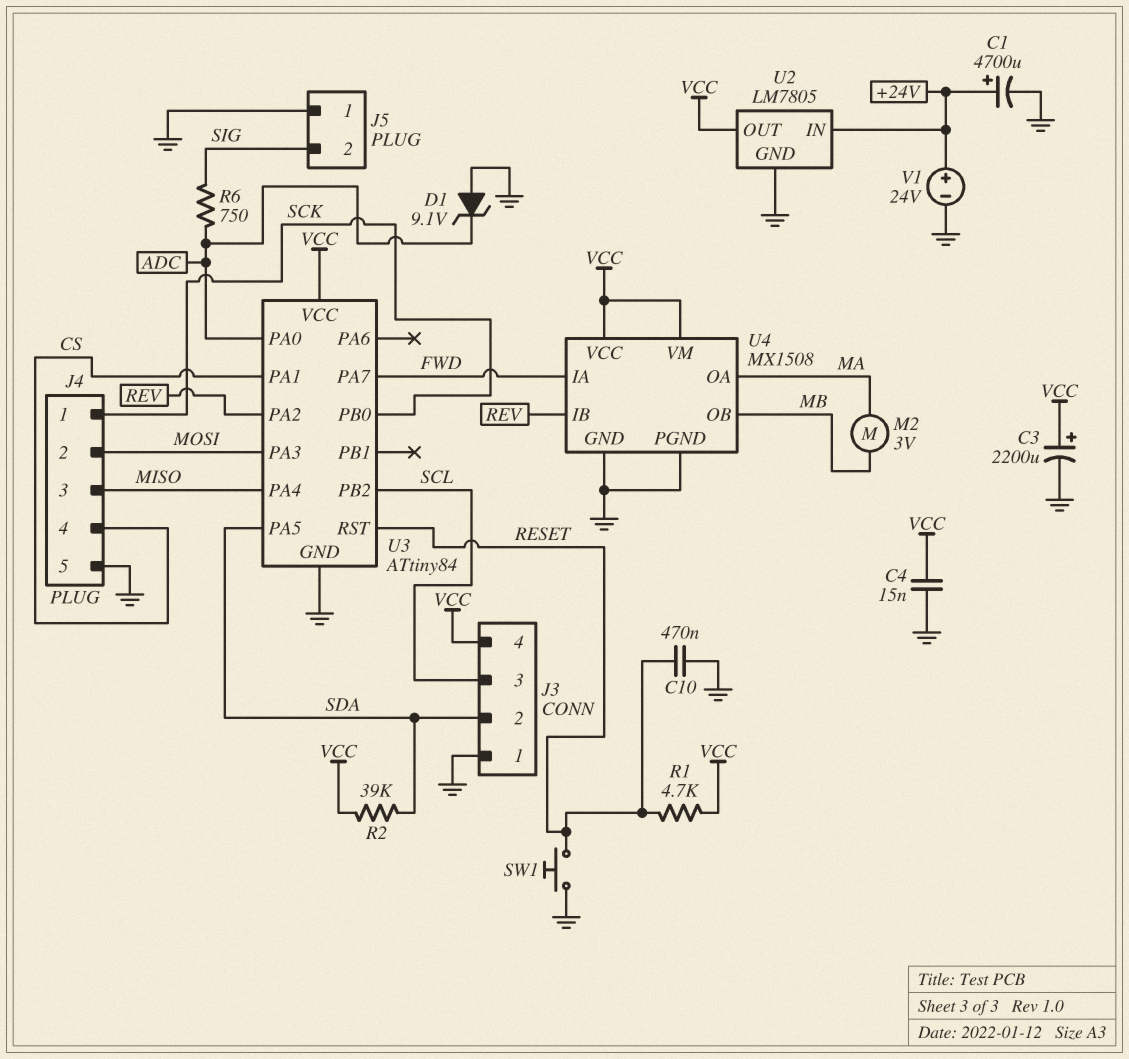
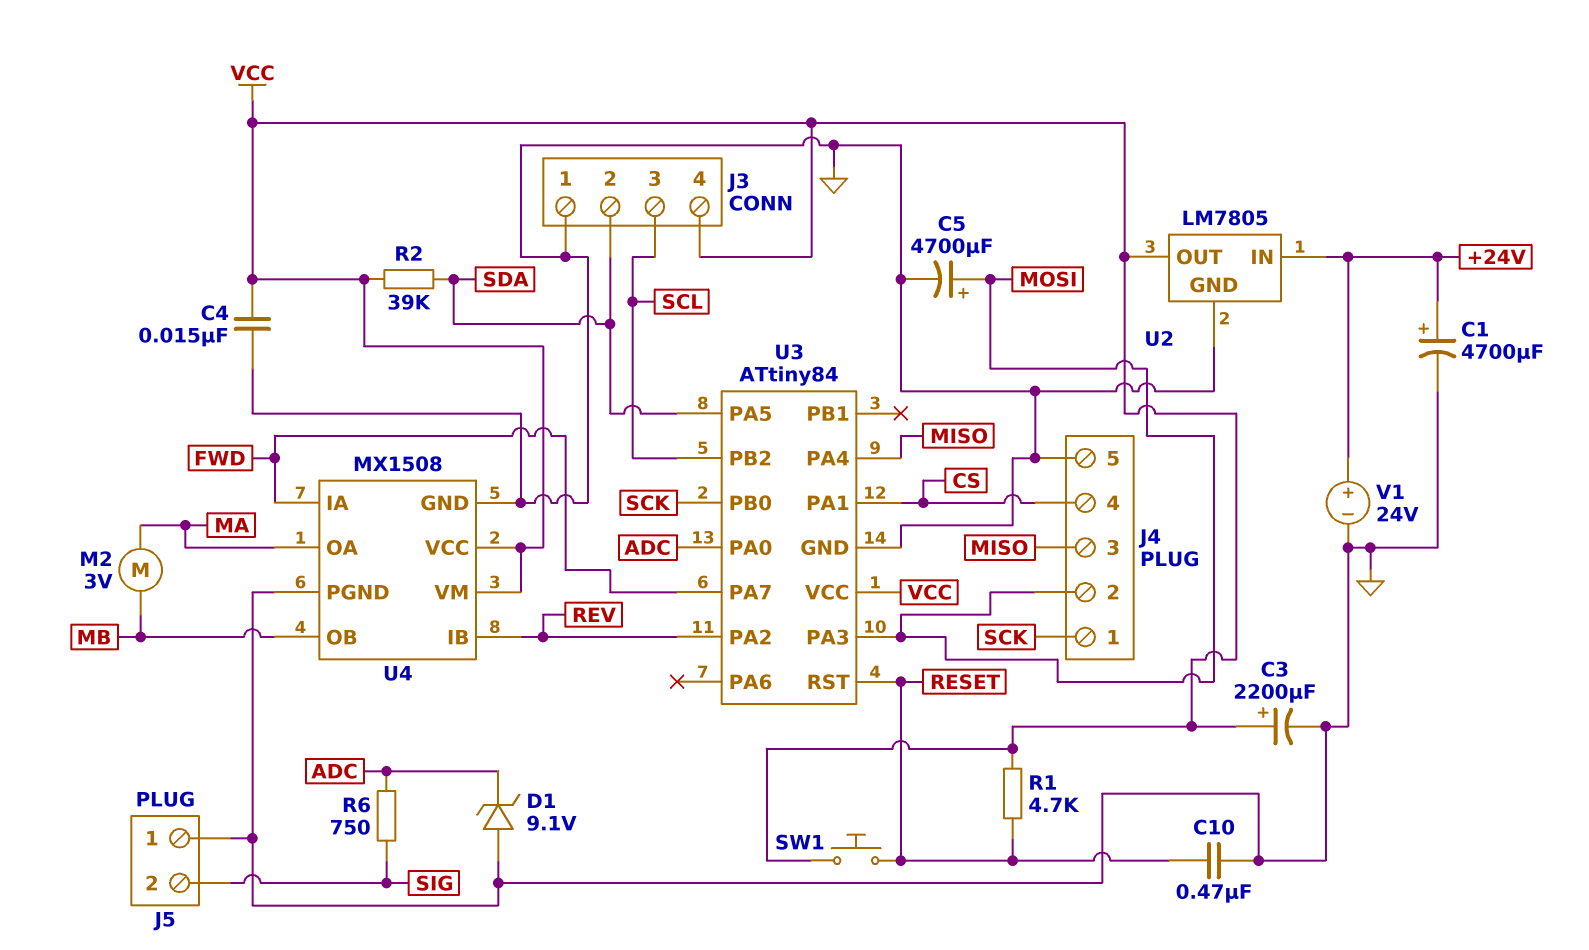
C5: none -> 4700uF (plus MOSI, minus GND)
SW1: button (GND, RESET) -> button (RESET, VCC)

